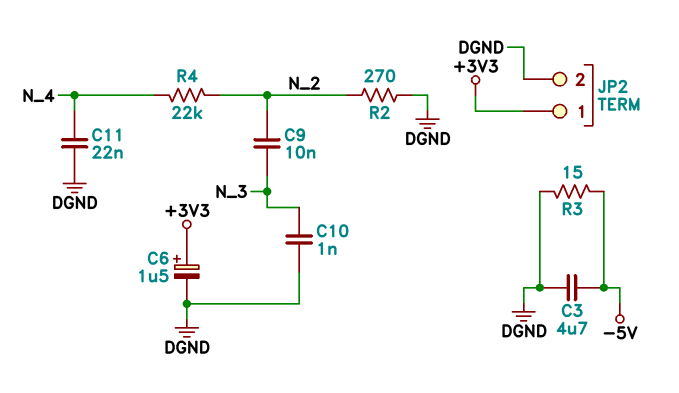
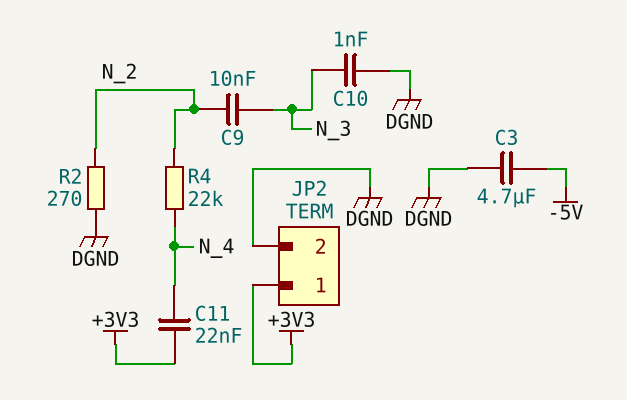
C6: 1.5uF (plus +3V3, minus DGND) -> none
C11: 22nF (DGND, N_4) -> 22nF (+3V3, N_4)
R3: 15 (-5V, DGND) -> none

